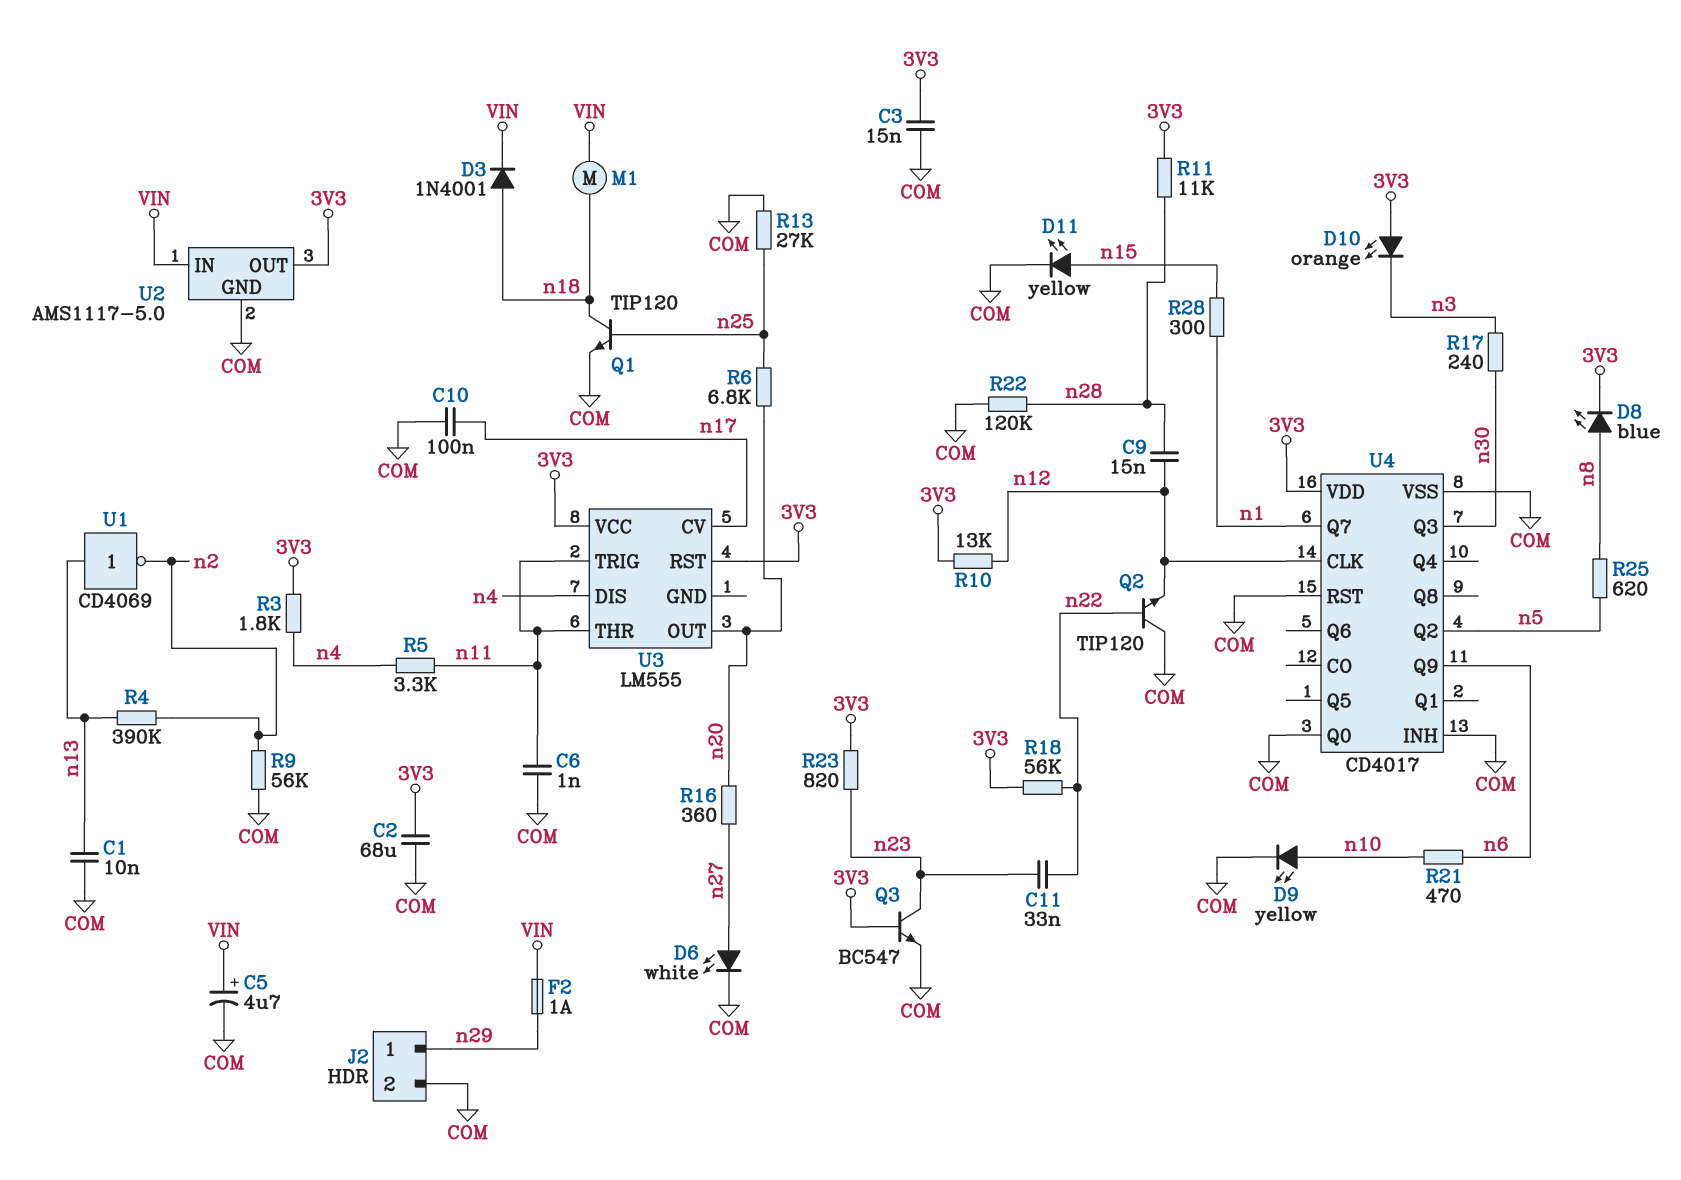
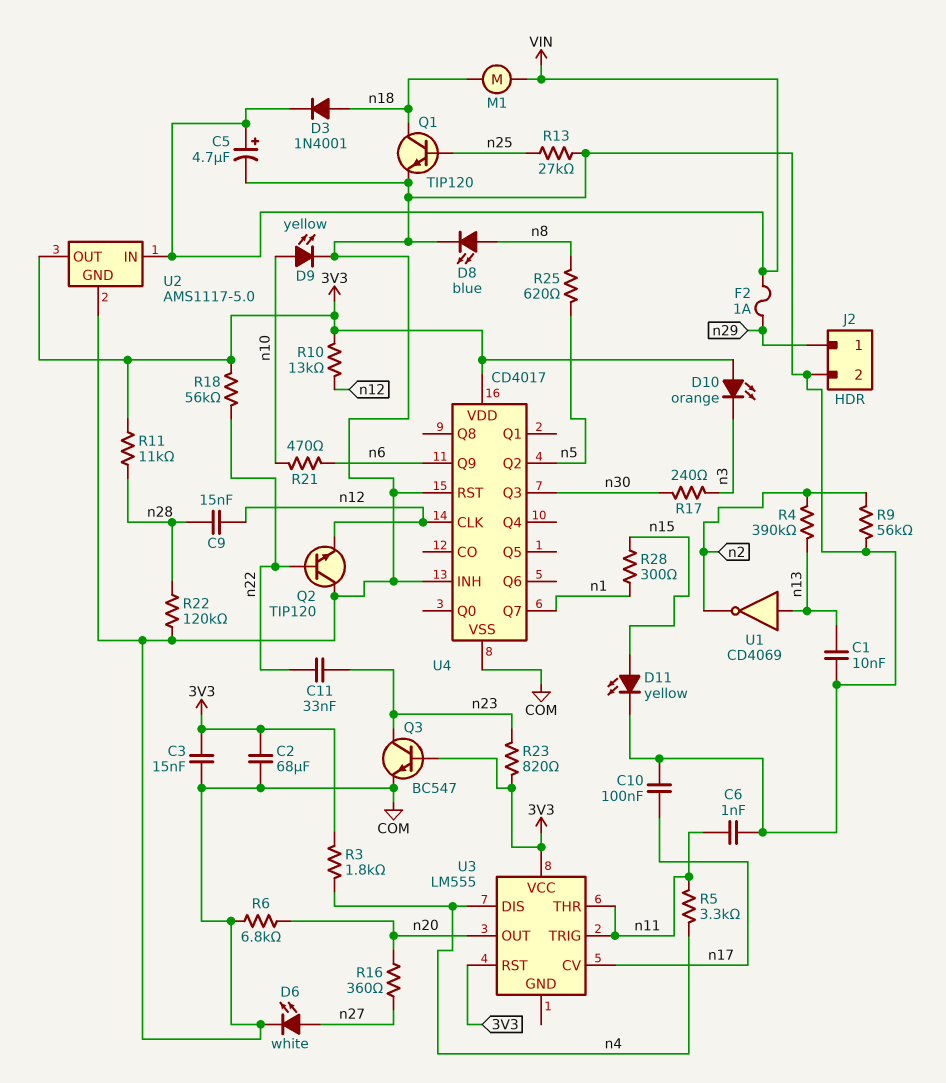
D8: LED blue (A n8, K 3V3) -> LED blue (A n8, K COM)
R6: 6.8k (n20, n25) -> 6.8k (COM, n20)
U4 pin Q0: COM -> none

